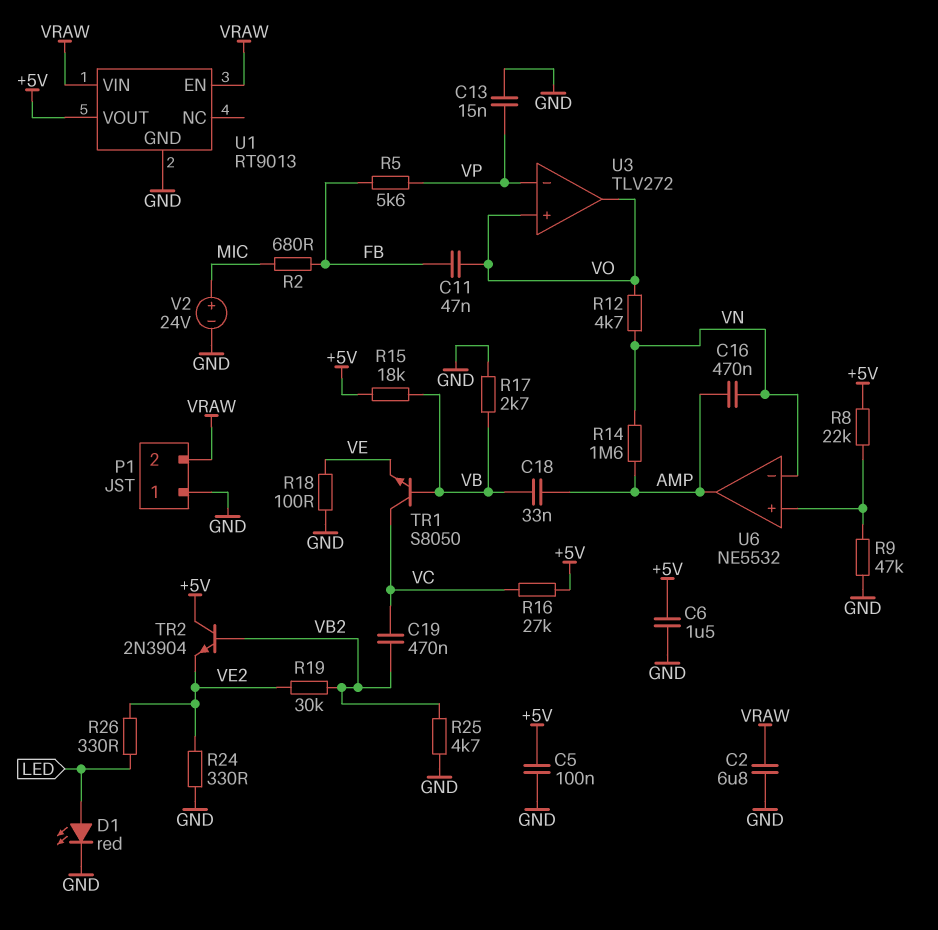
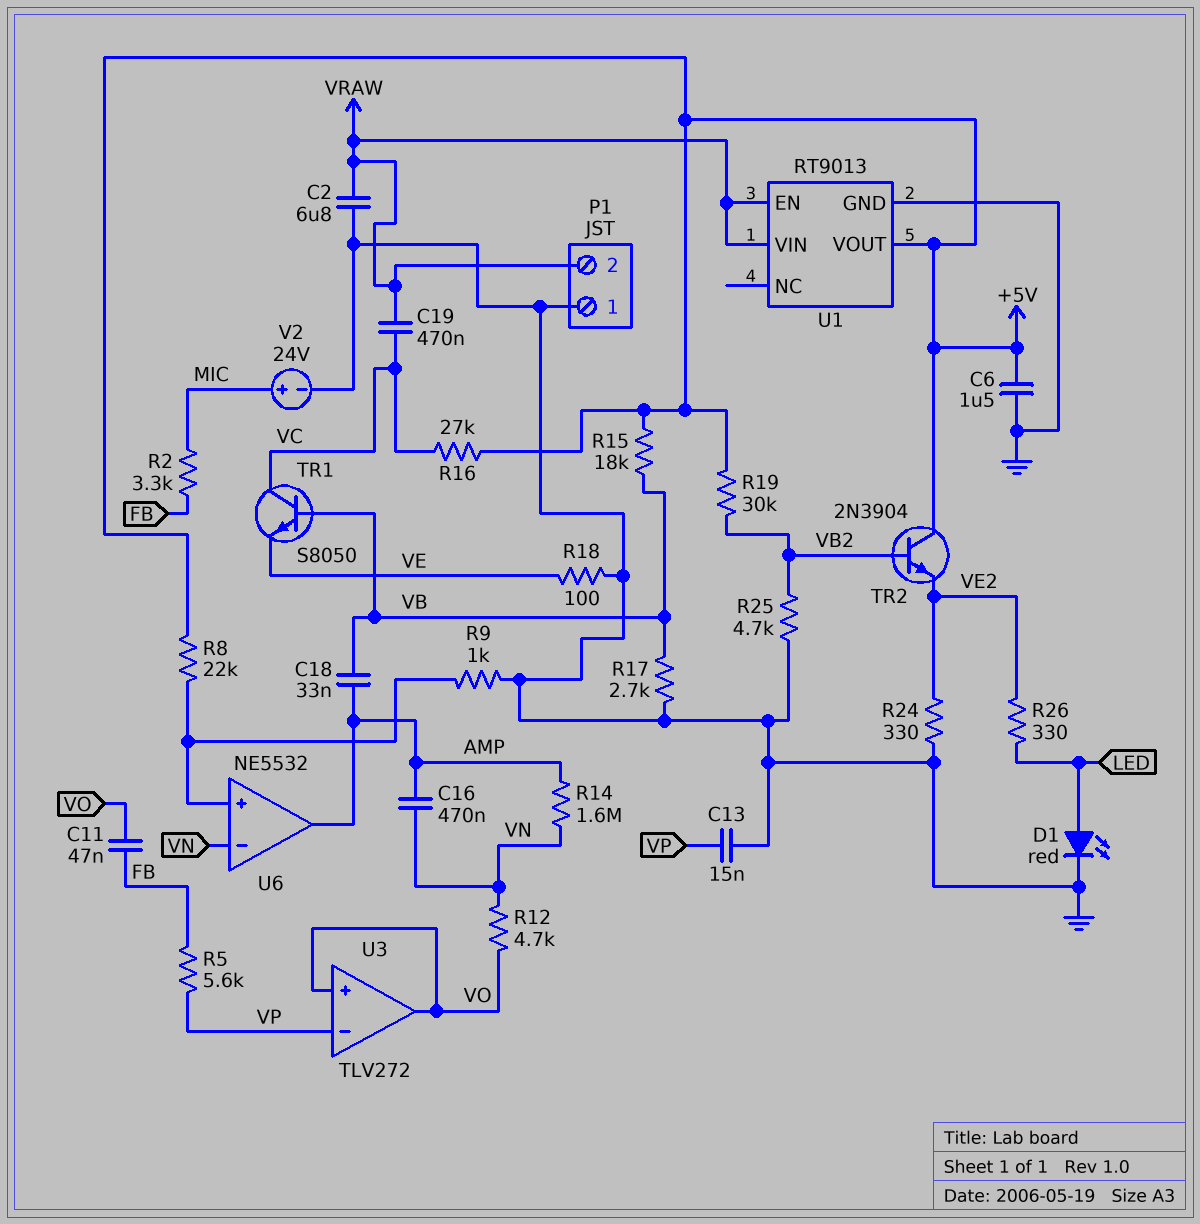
C5: 100nF (+5V, GND) -> none
C19: 470nF (VB2, VC) -> 470nF (VC, VRAW)
R2: 680 (FB, MIC) -> 3.3k (FB, MIC)
R9: 47k (GND, U6/in+) -> 1k (GND, U6/in+)
R19: 30k (VB2, VE2) -> 30k (+5V, VB2)

